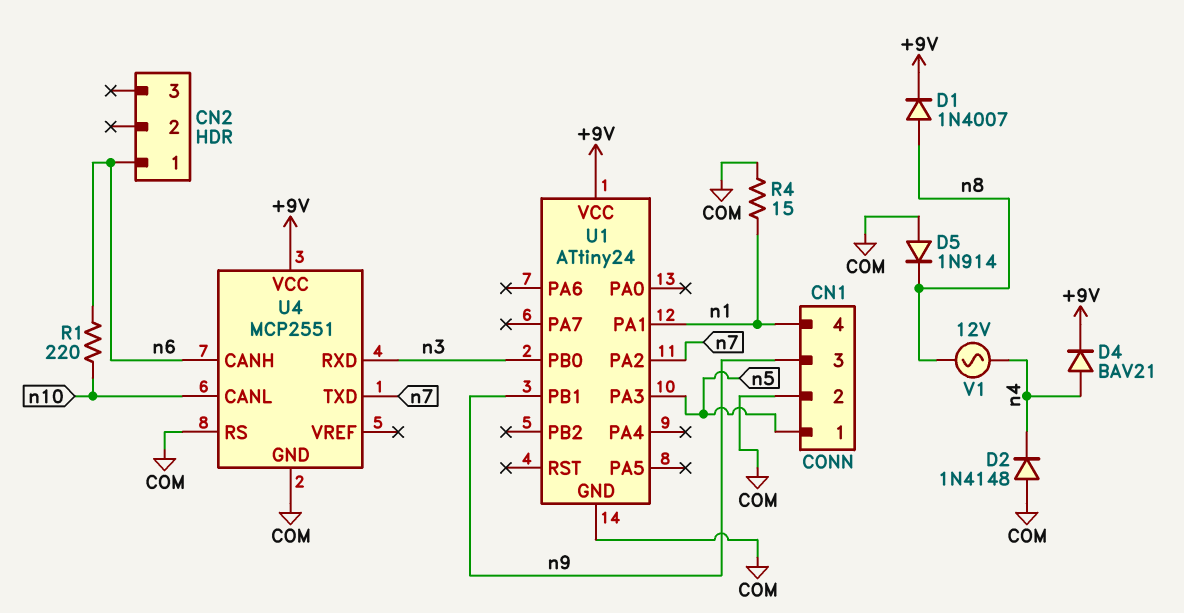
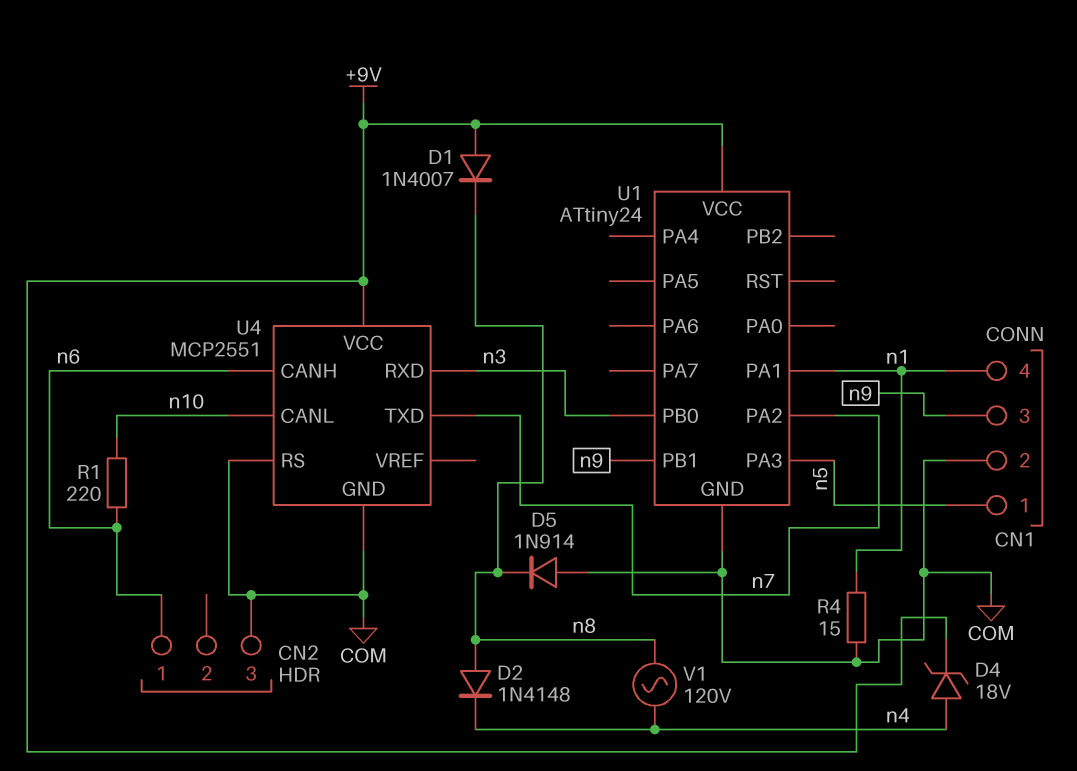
CN2 pin 3: none -> COM
D1: diode 1N4007 (A n8, K +9V) -> diode 1N4007 (A +9V, K n8)
D2: diode 1N4148 (A COM, K n4) -> diode 1N4148 (A n8, K n4)
D4: diode BAV21 (A n4, K +9V) -> zener 18V (A n4, K +9V)
V1: AC 12V (n4, n8) -> AC 120V (n4, n8)

